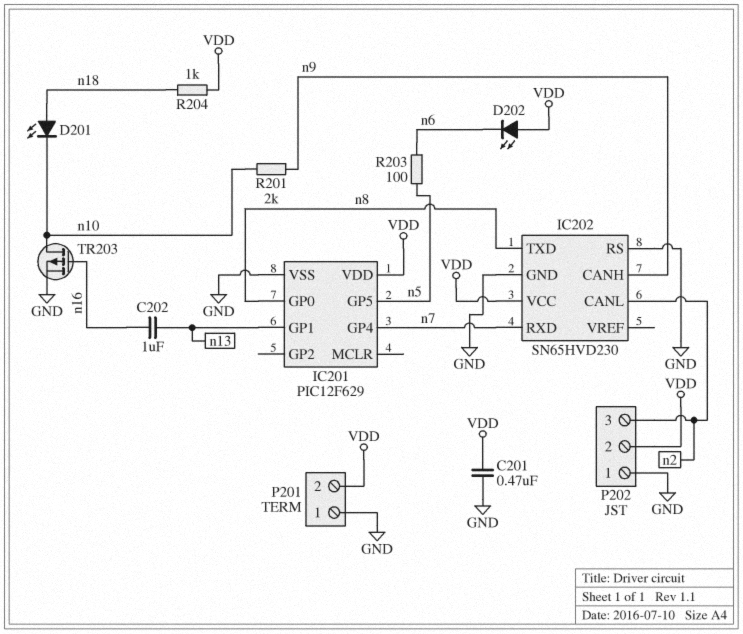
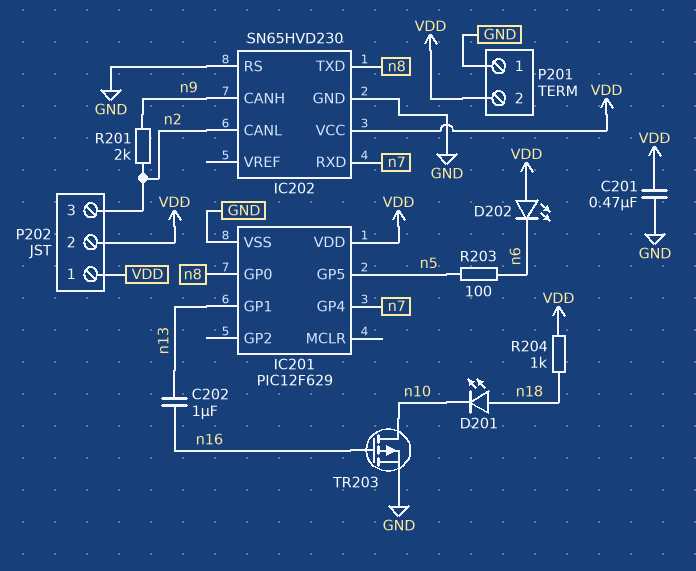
P202 pin 1: GND -> VDD
R201: 2k (n9, n10) -> 2k (n2, n9)

